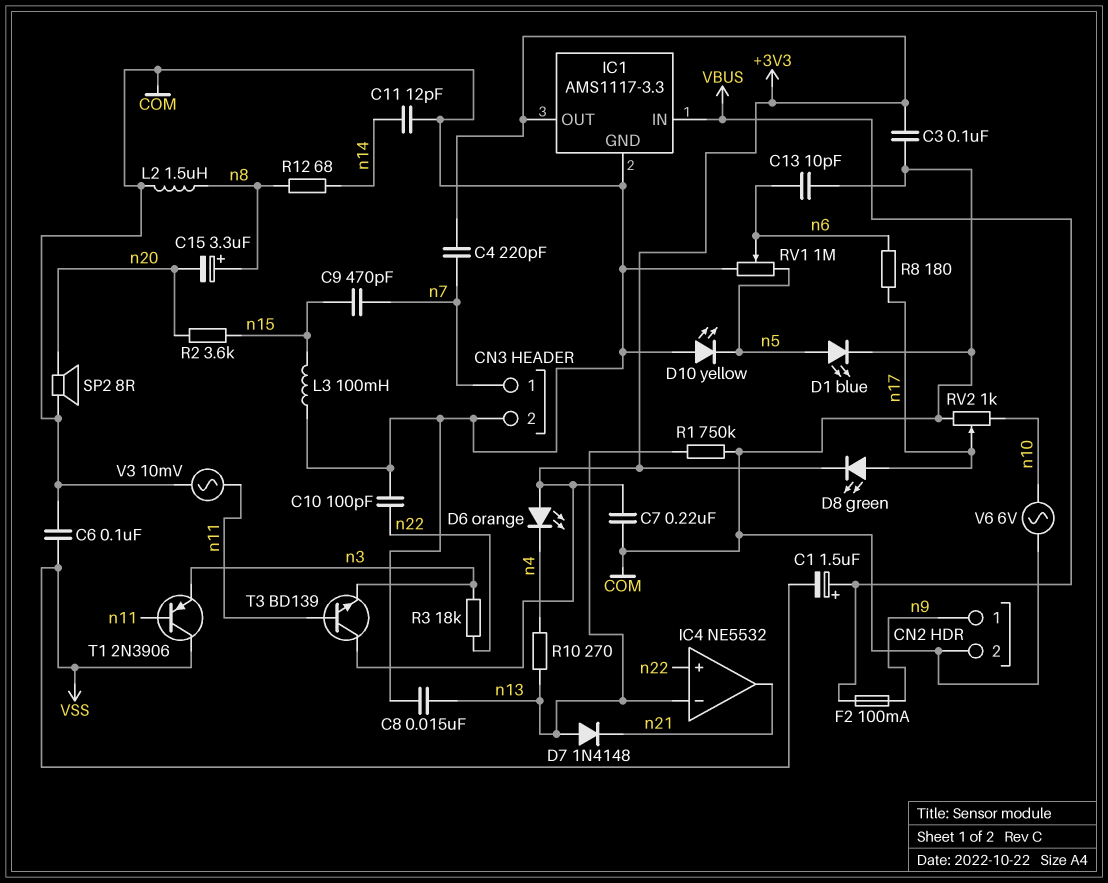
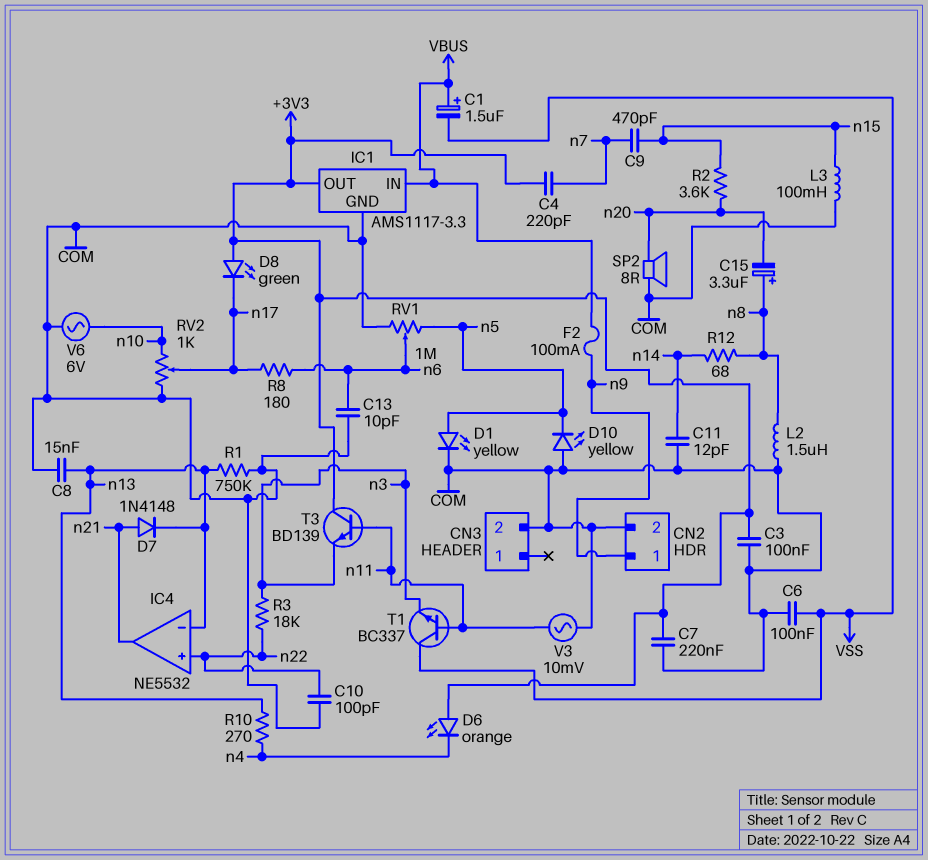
CN3 pin 1: n7 -> none
D1: LED blue (A n5, K COM) -> LED yellow (A n5, K COM)
D7: diode 1N4148 (A n13, K n21) -> diode 1N4148 (A n21, K n13)
D8: LED green (A n17, K +3V3) -> LED green (A +3V3, K n17)
T1: PNP 2N3906 (B n11, C VSS, E n3) -> NPN BC337 (B n11, C VSS, E n3)

